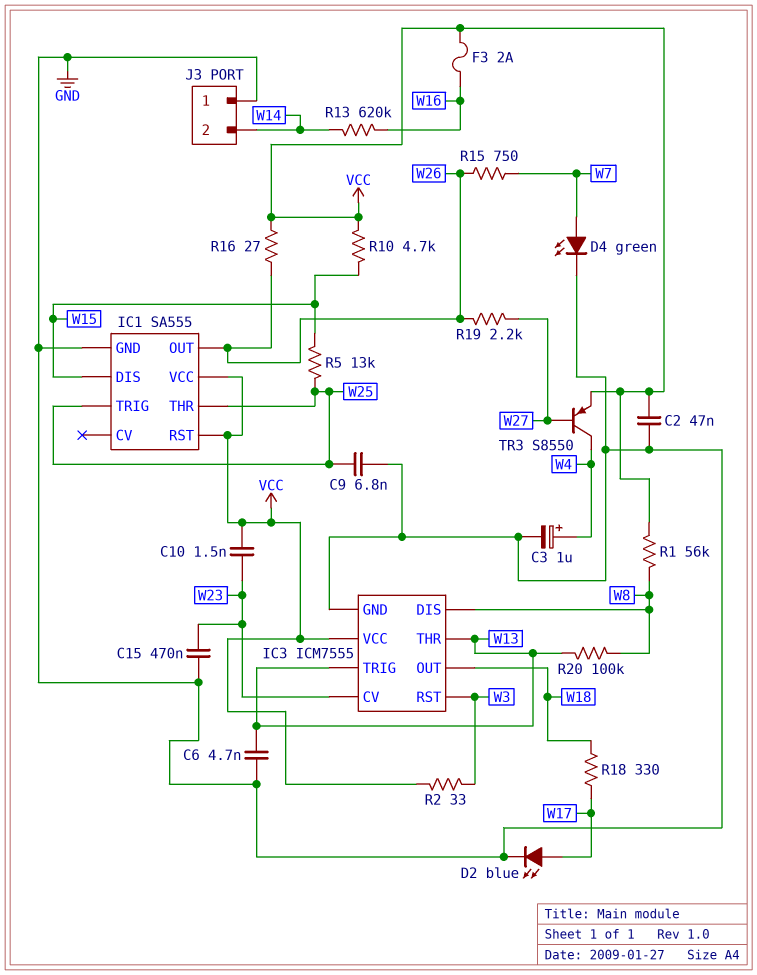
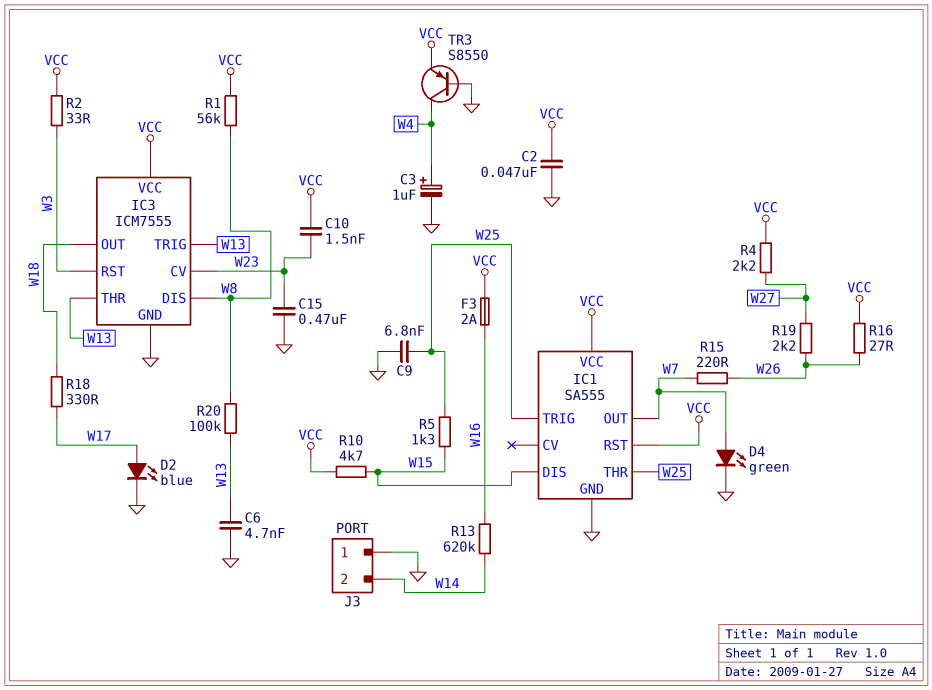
IC1 pin OUT: W26 -> W7
R4: none -> 2.2k (VCC, W27)
R5: 13k (W15, W25) -> 1.3k (W15, W25)
R15: 750 (W7, W26) -> 220 (W7, W26)
TR3: PNP S8550 (B W27, C W4, E VCC) -> PNP S8550 (B GND, C W4, E VCC)

